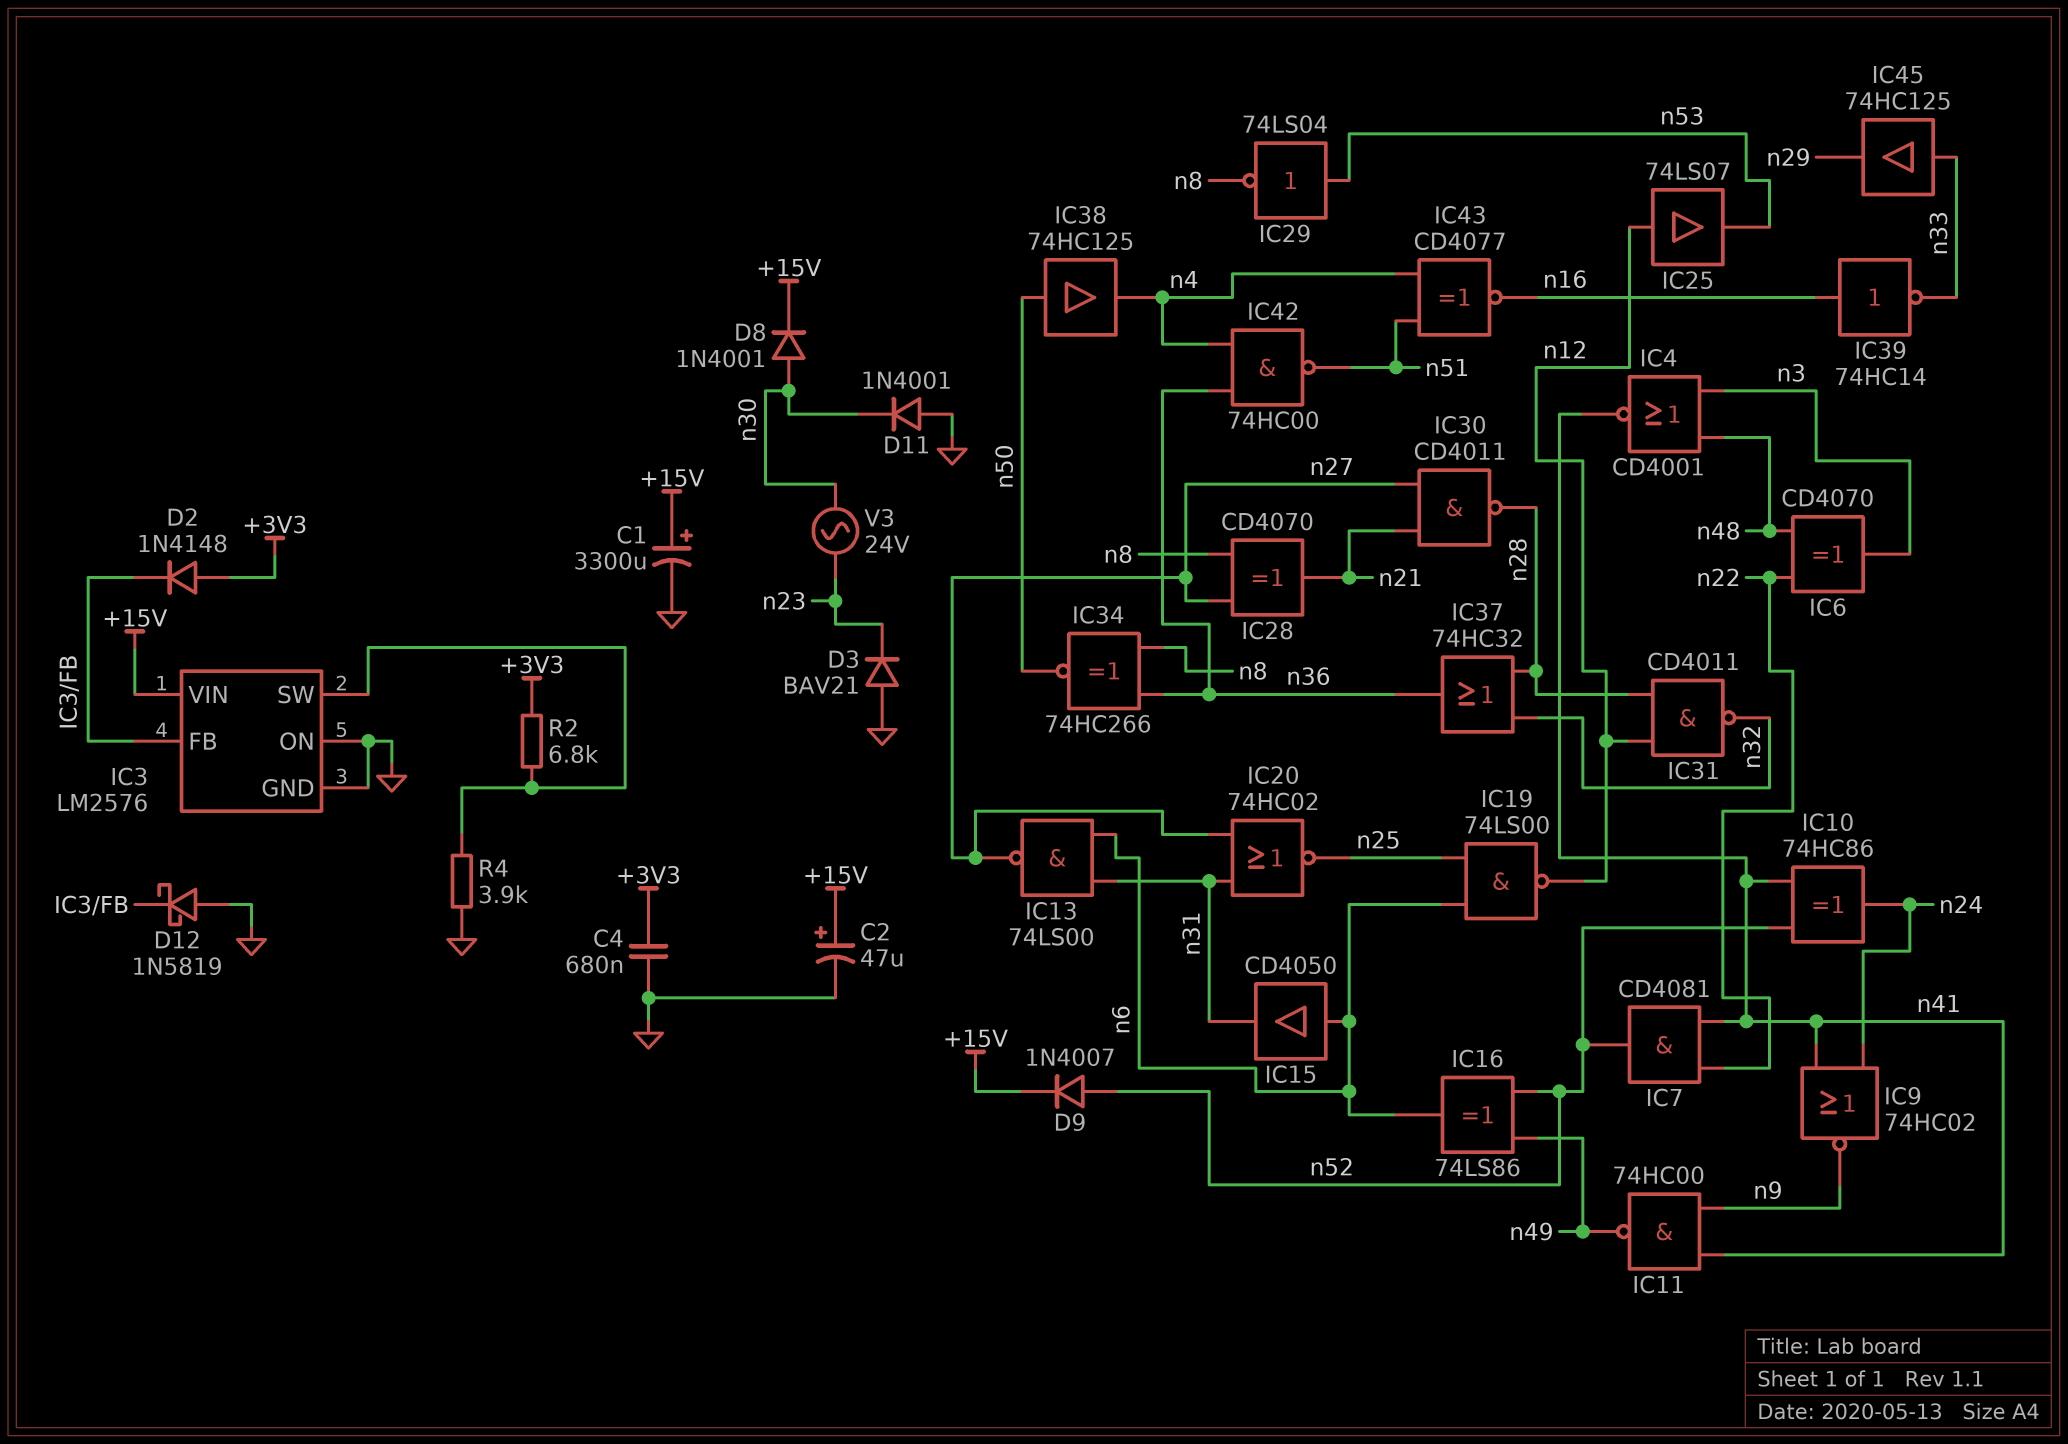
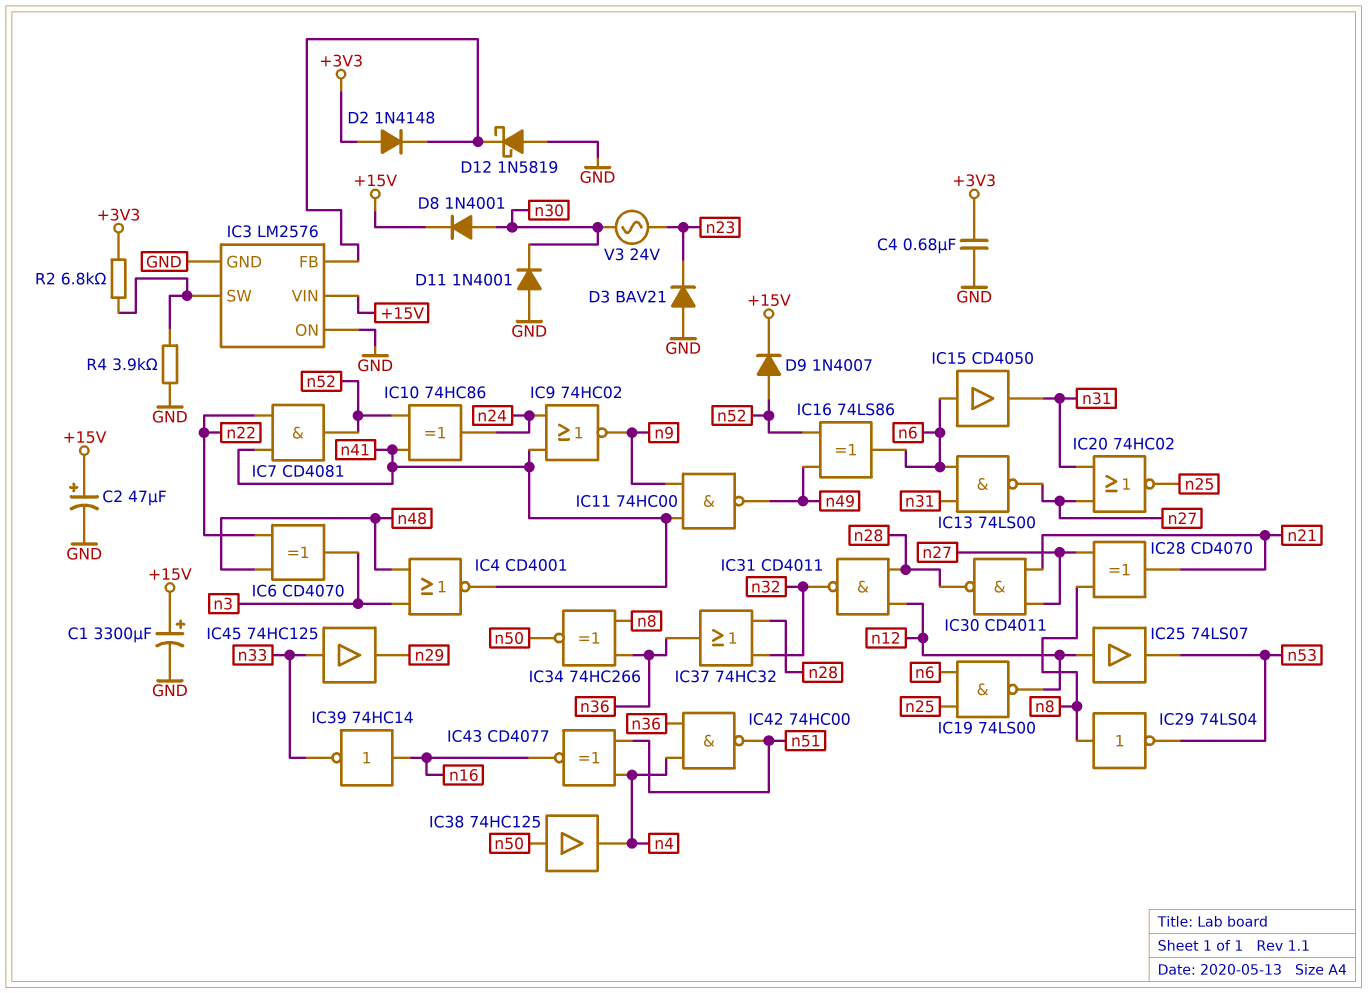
IC29: NOT 74LS04 (in n53, out n8) -> NOT 74LS04 (in n8, out n53)

